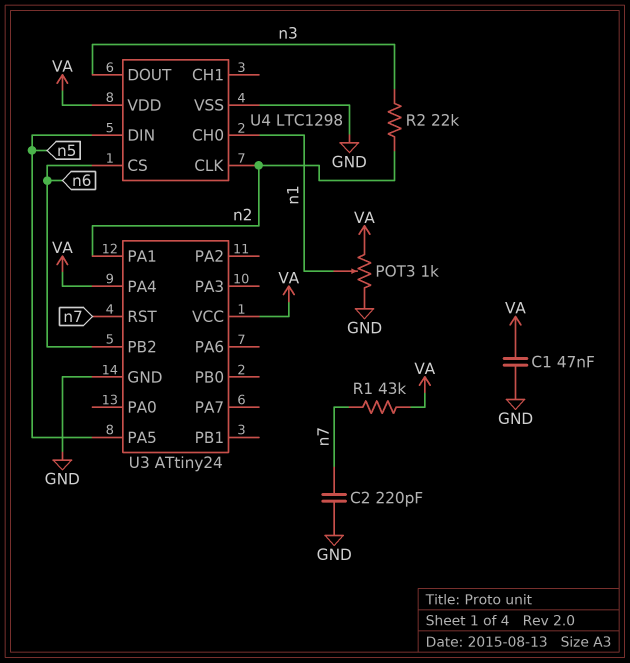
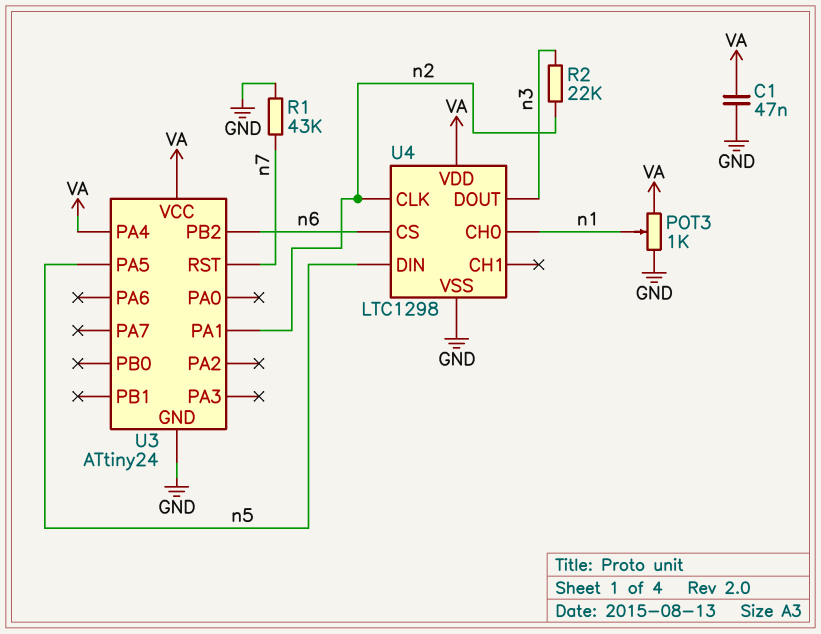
C2: 220pF (GND, n7) -> none
R1: 43k (VA, n7) -> 43k (GND, n7)

